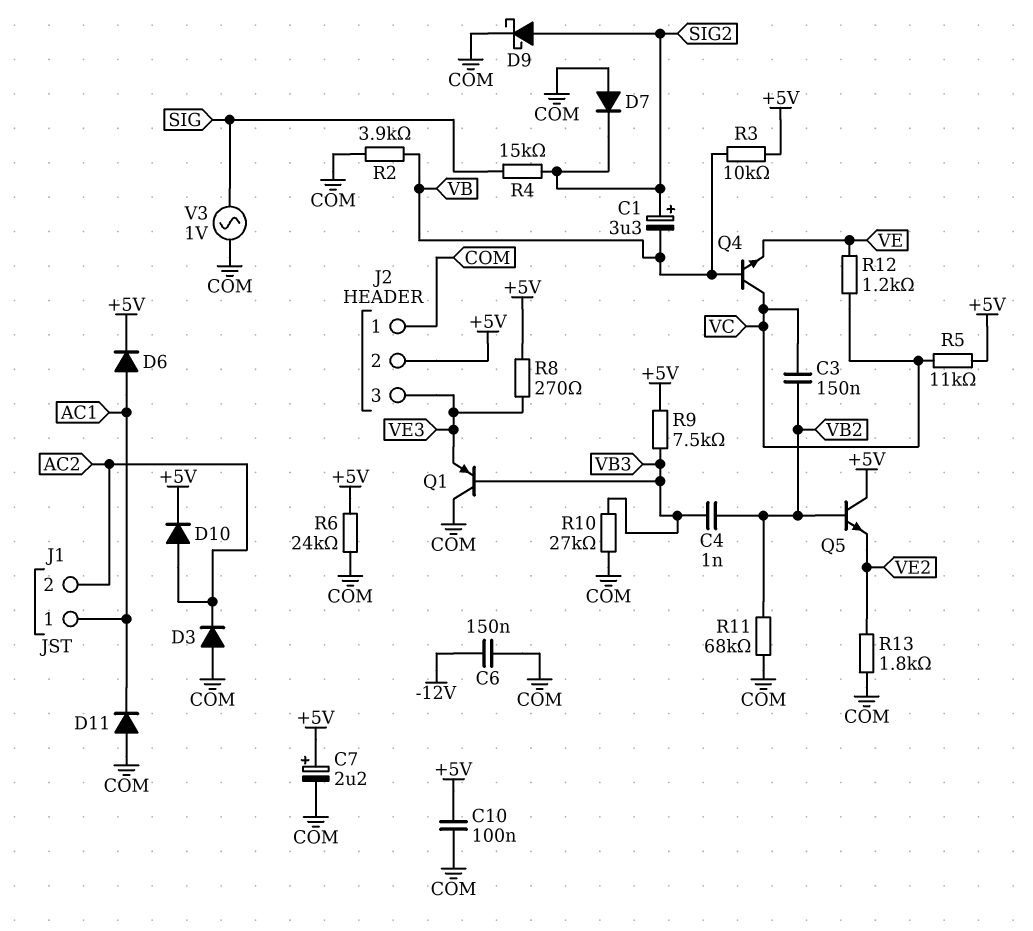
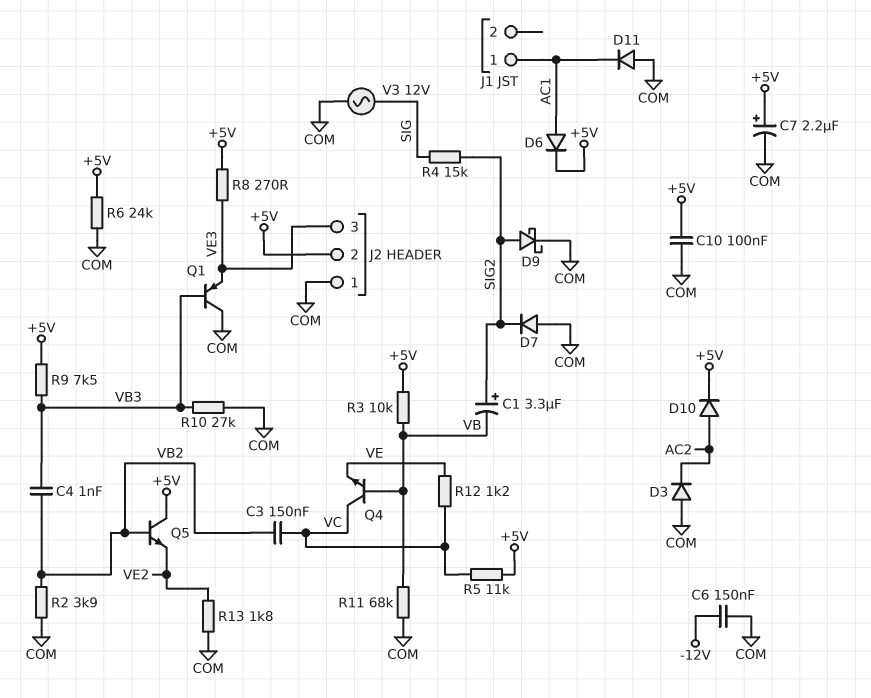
J1 pin 2: AC2 -> none
R2: 3.9k (COM, VB) -> 3.9k (COM, VB2)
R11: 68k (COM, VB2) -> 68k (COM, VB)
V3: AC 1V (COM, SIG) -> AC 12V (COM, SIG)

